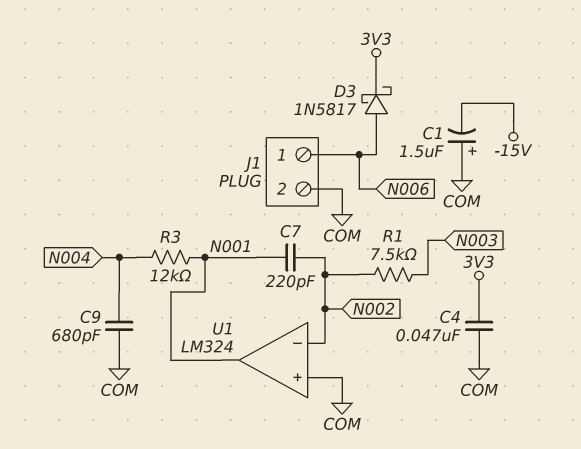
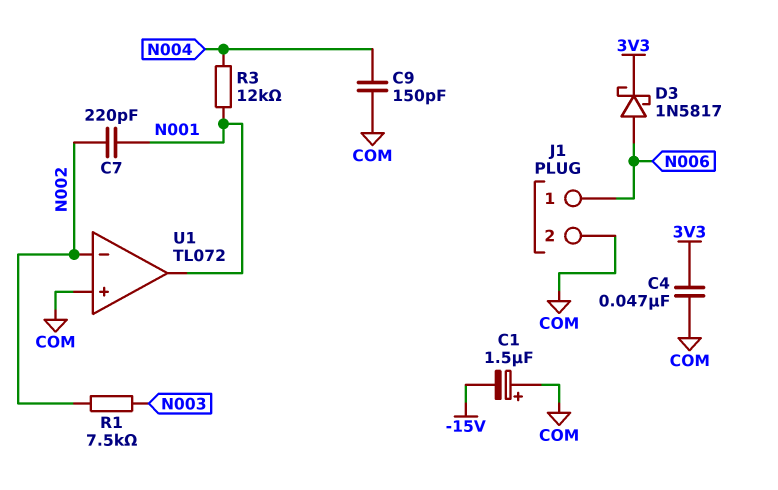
C9: 680pF (COM, N004) -> 150pF (COM, N004)
U1: LM324 -> TL072

